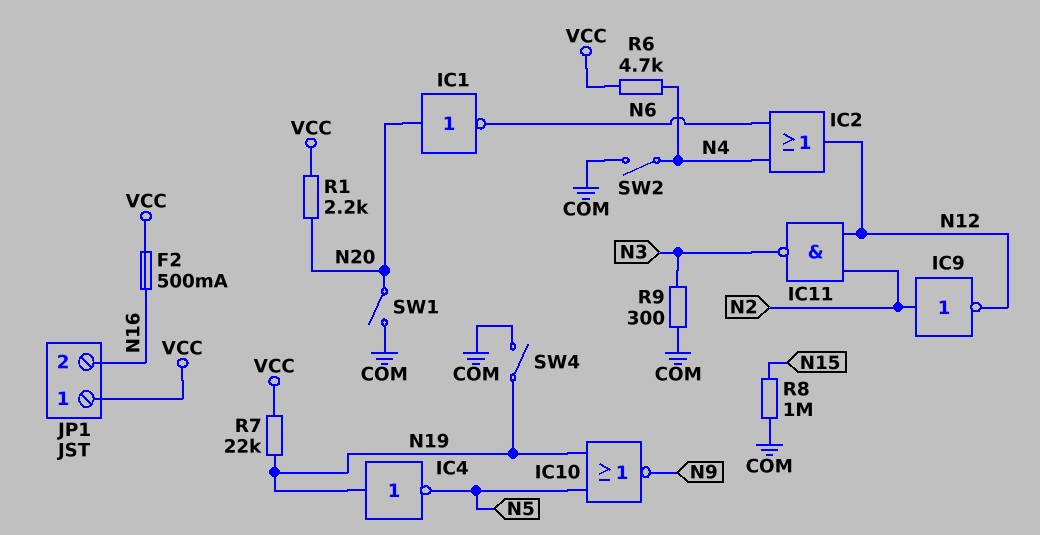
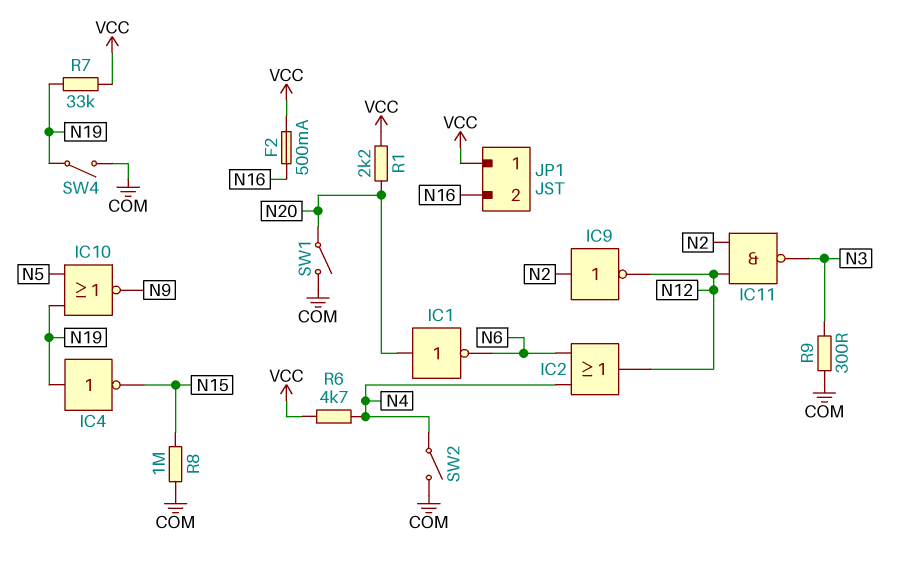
IC4: NOT (in N19, out N5) -> NOT (in N19, out N15)
R7: 22k (N19, VCC) -> 33k (N19, VCC)

